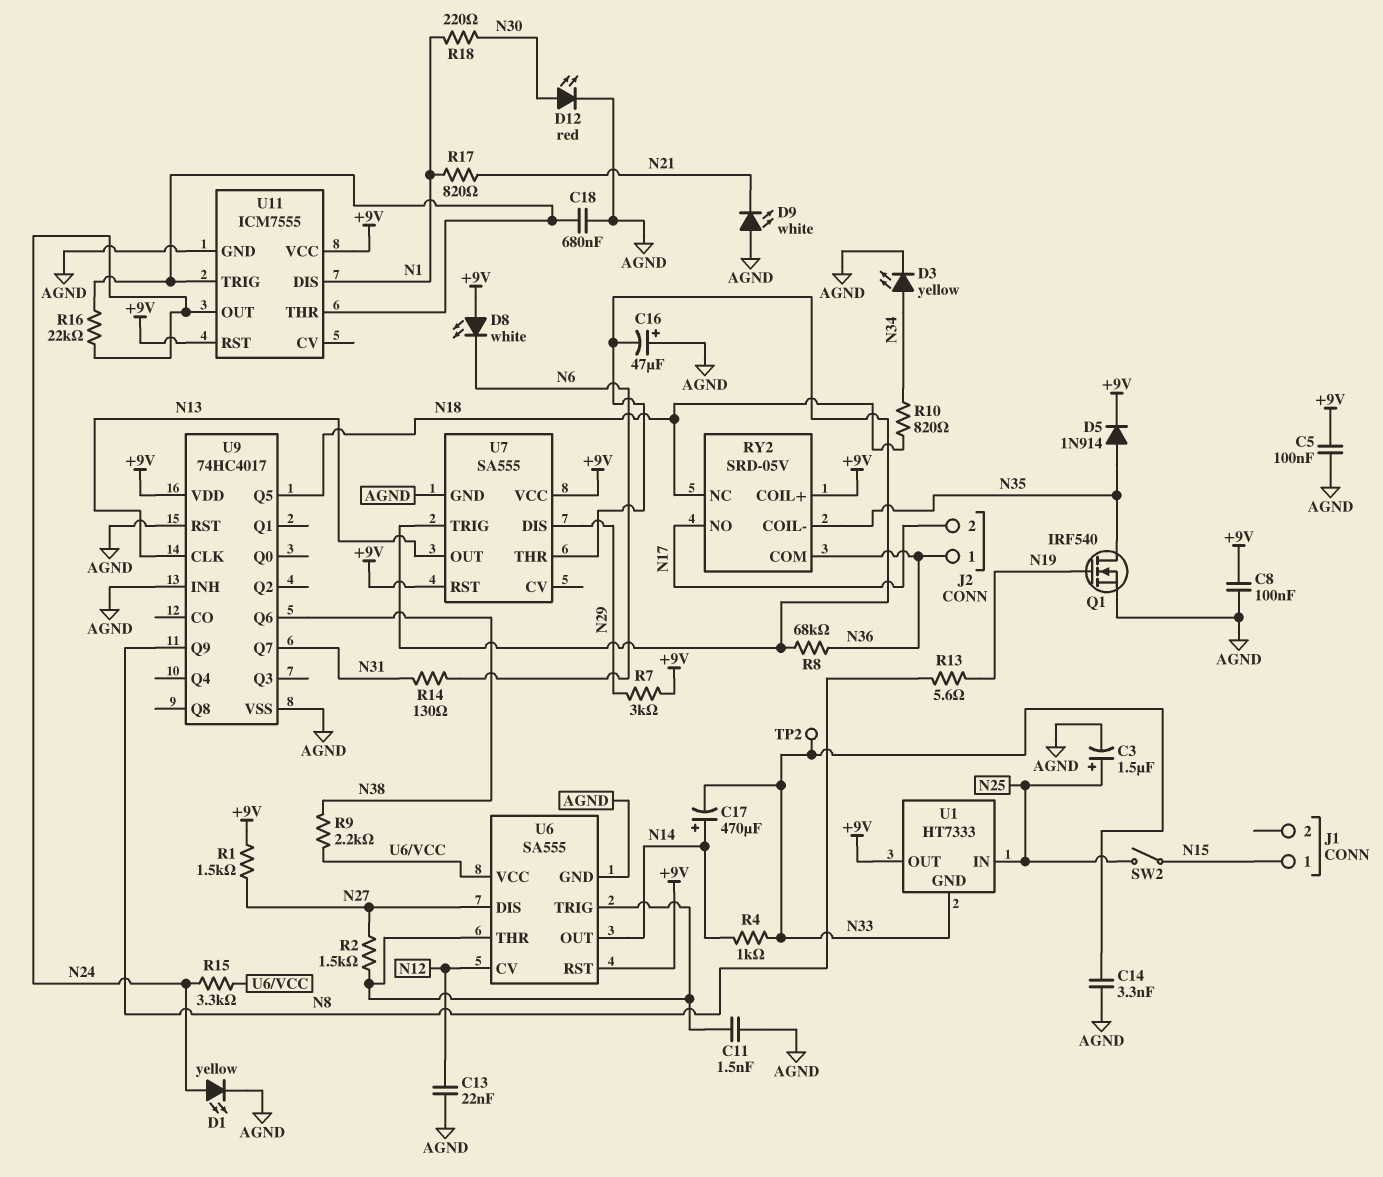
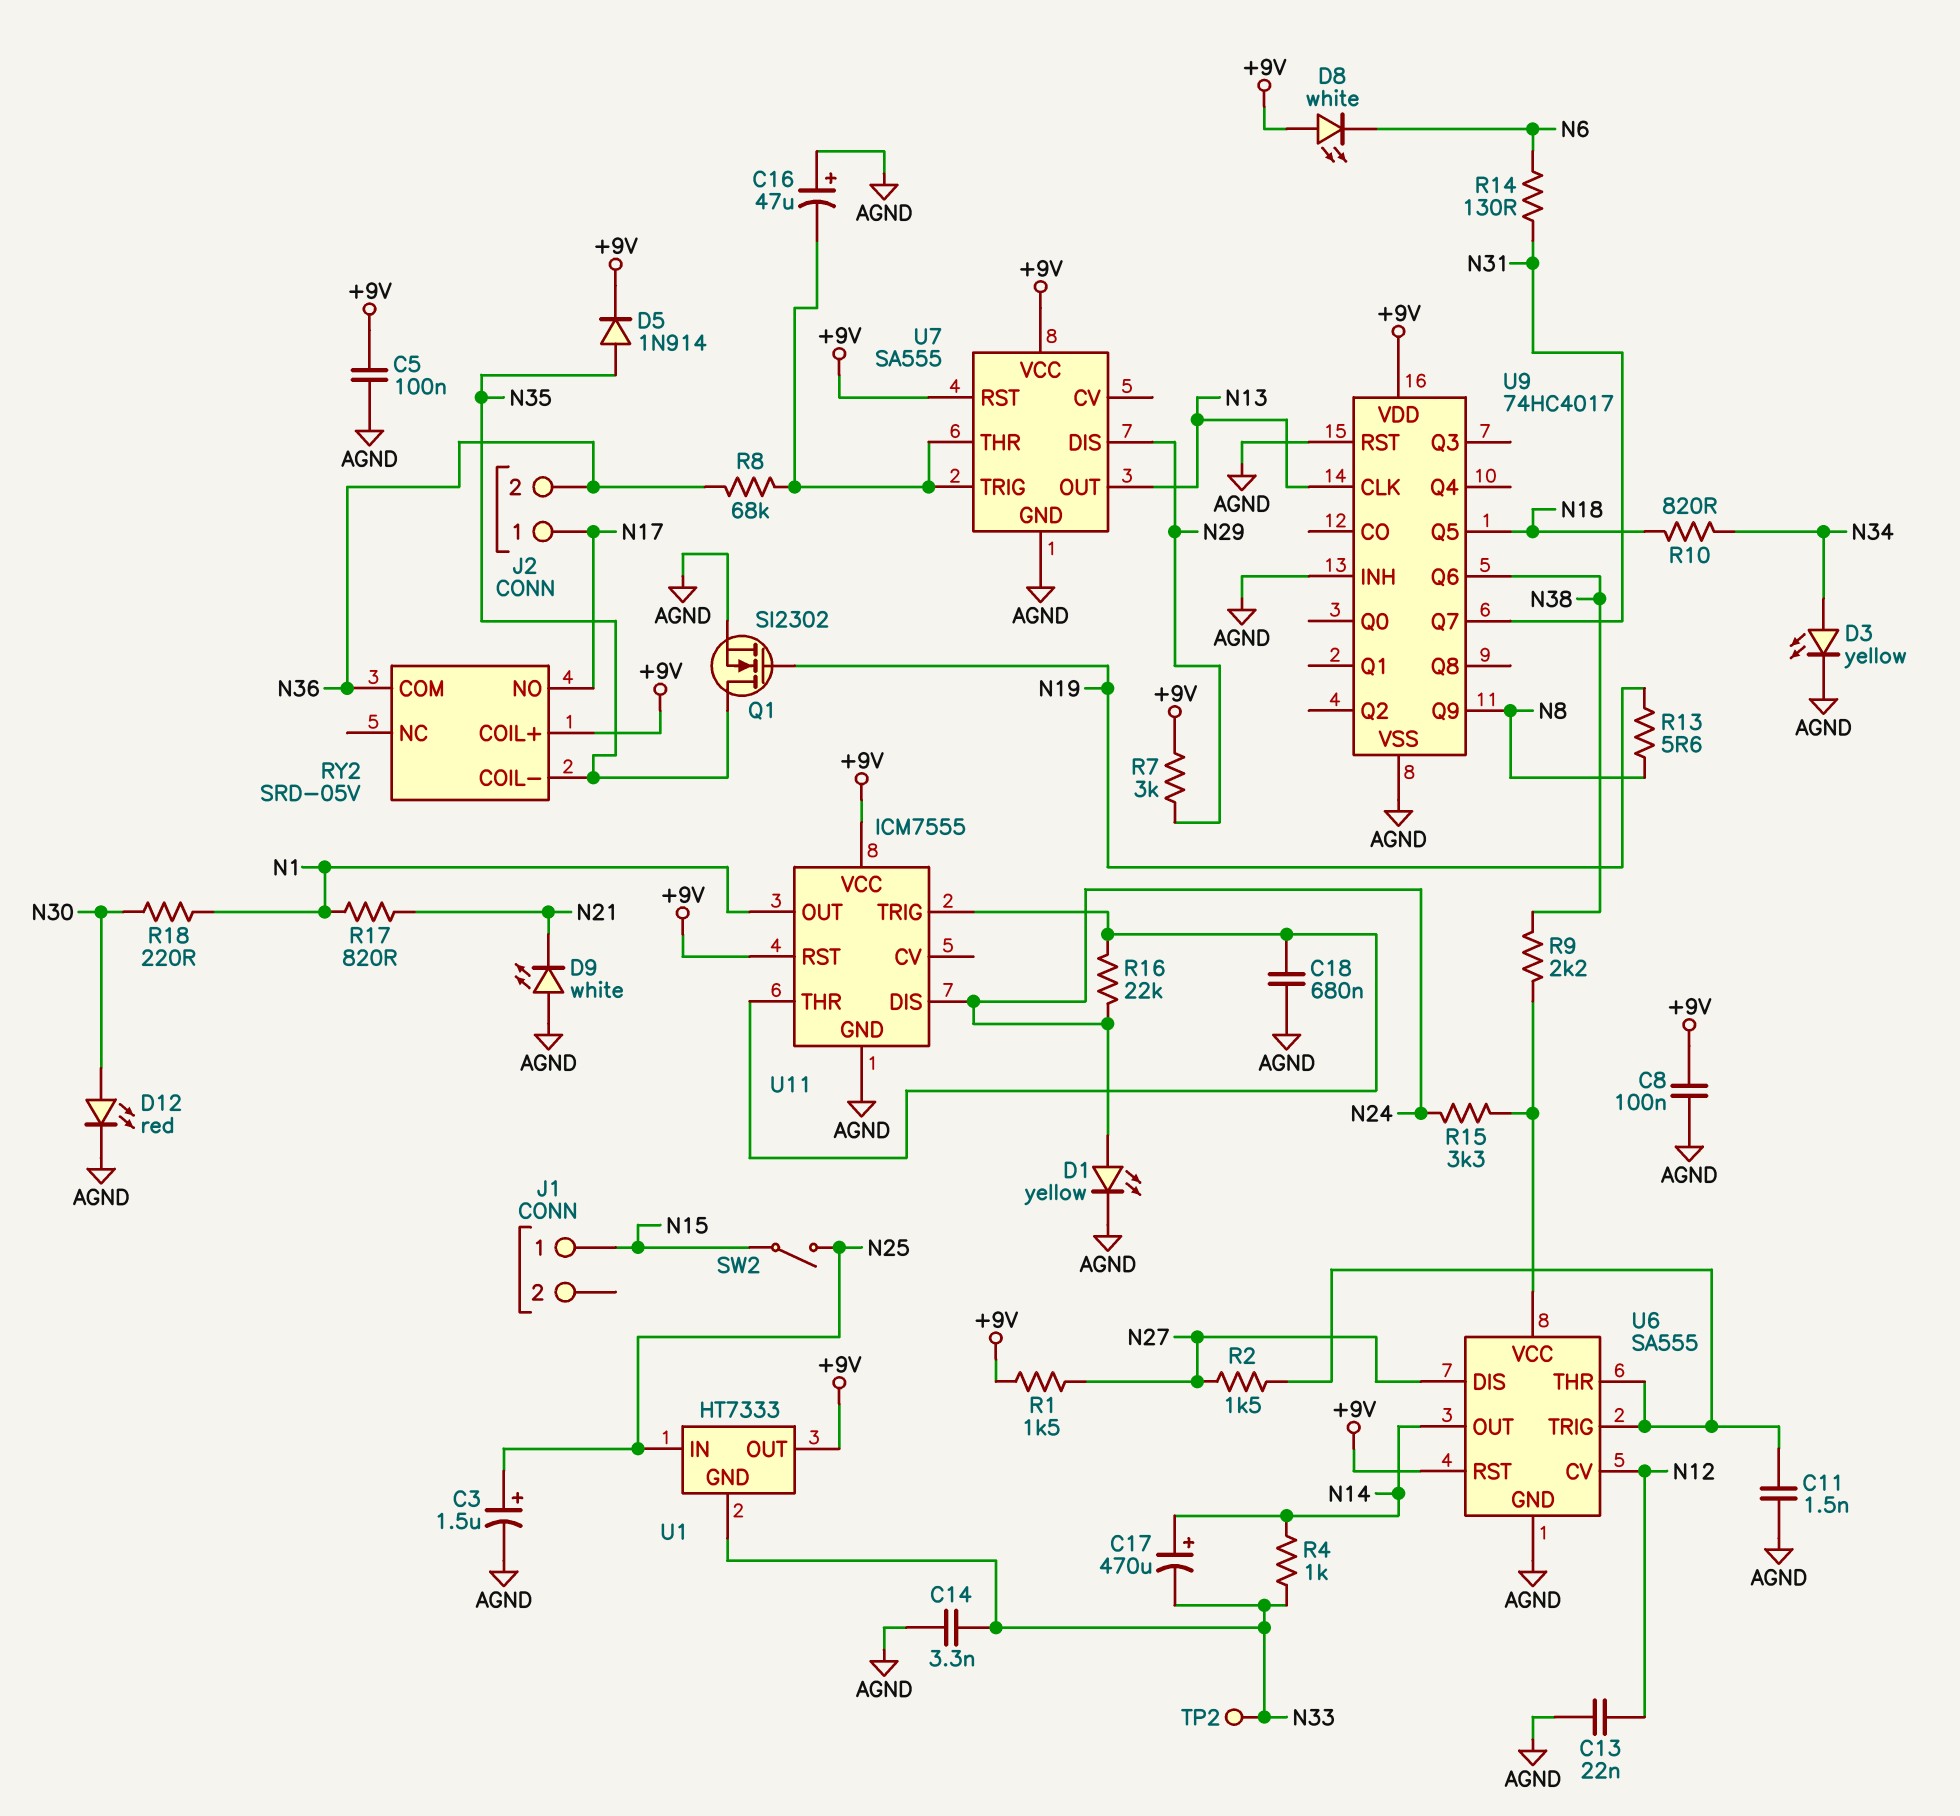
J2 pin 1: N36 -> N17
J2 pin 2: N17 -> N36
Q1: NMOS IRF540 (G N19, D N35, S AGND) -> NMOS SI2302 (G N19, D N35, S AGND)
RY2 pin NC: N18 -> none
U11 pin DIS: N1 -> N24
U11 pin OUT: N24 -> N1

